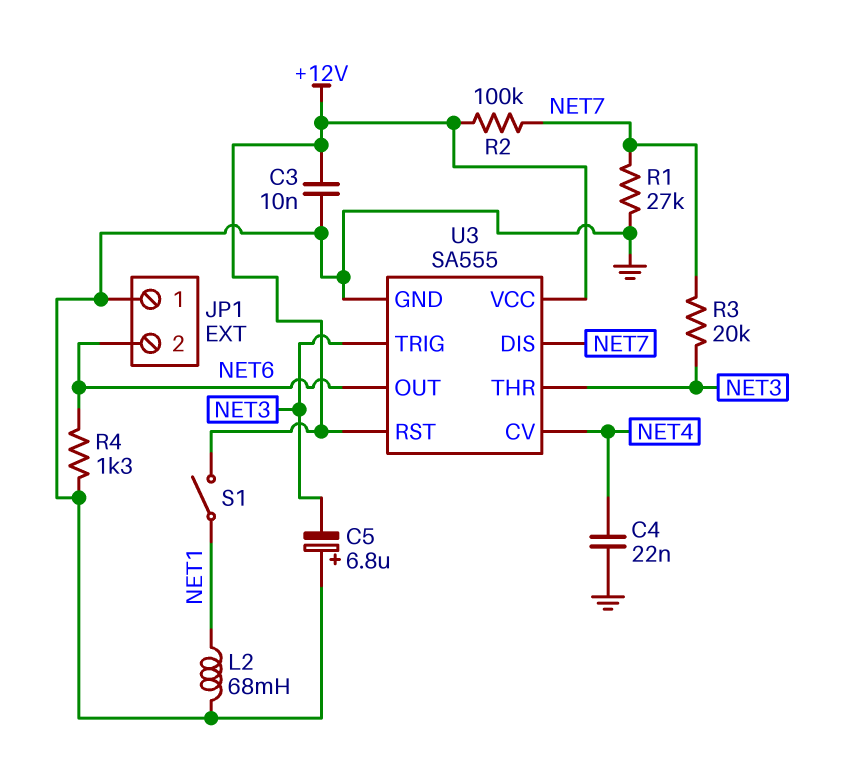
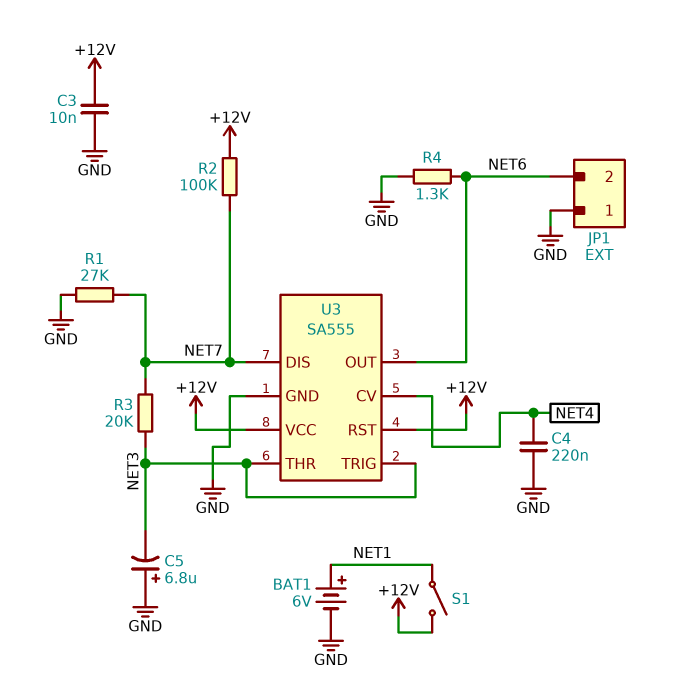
BAT1: none -> 6V (plus NET1, minus GND)
C4: 22nF (GND, NET4) -> 220nF (GND, NET4)
L2: 68mH (GND, NET1) -> none

